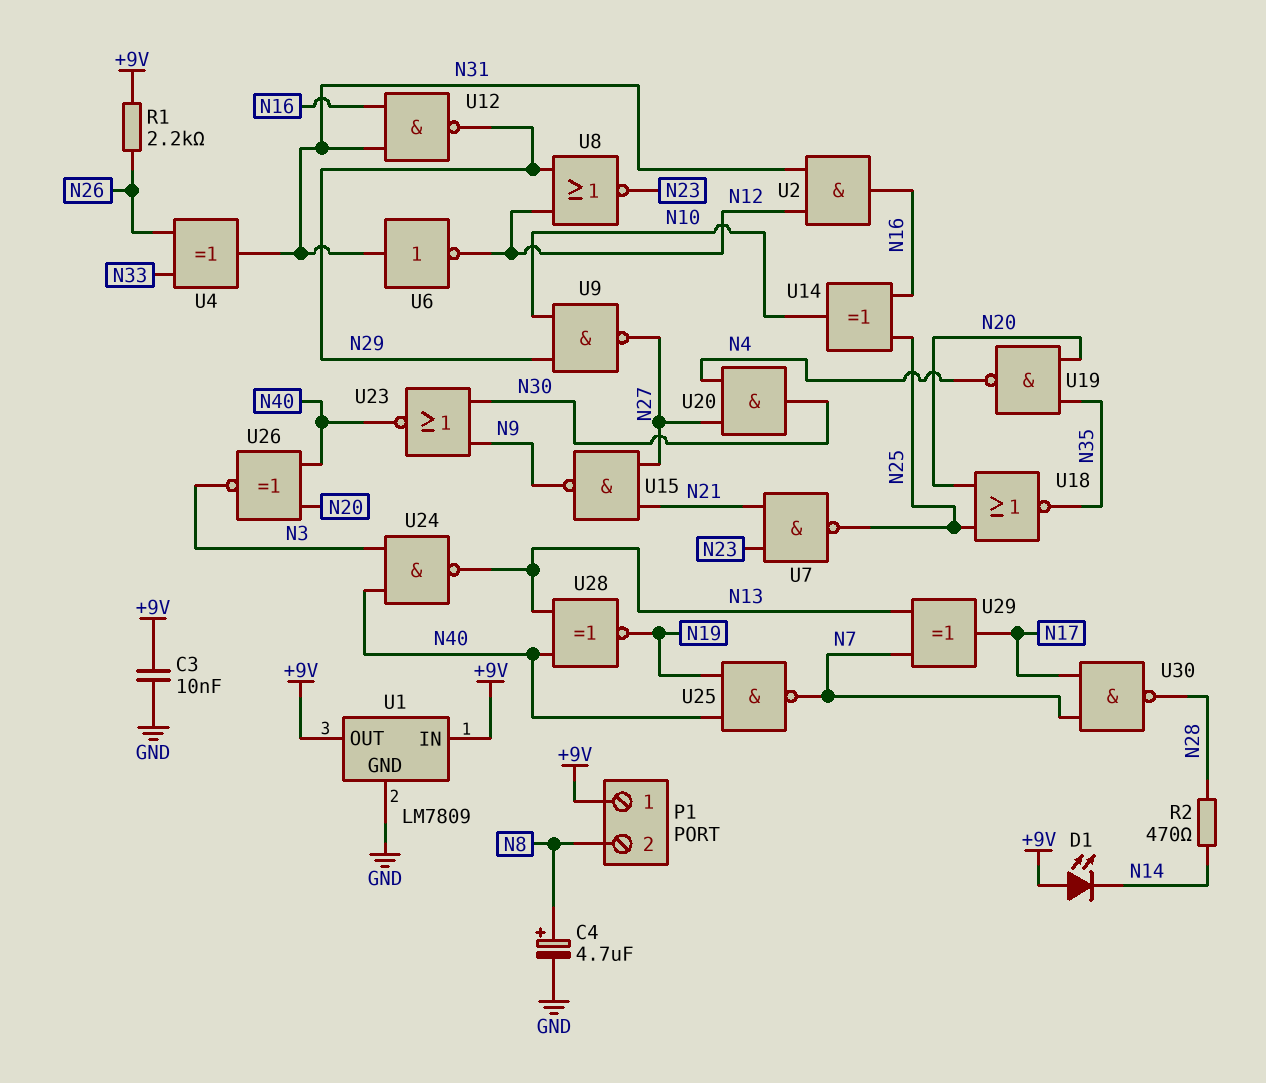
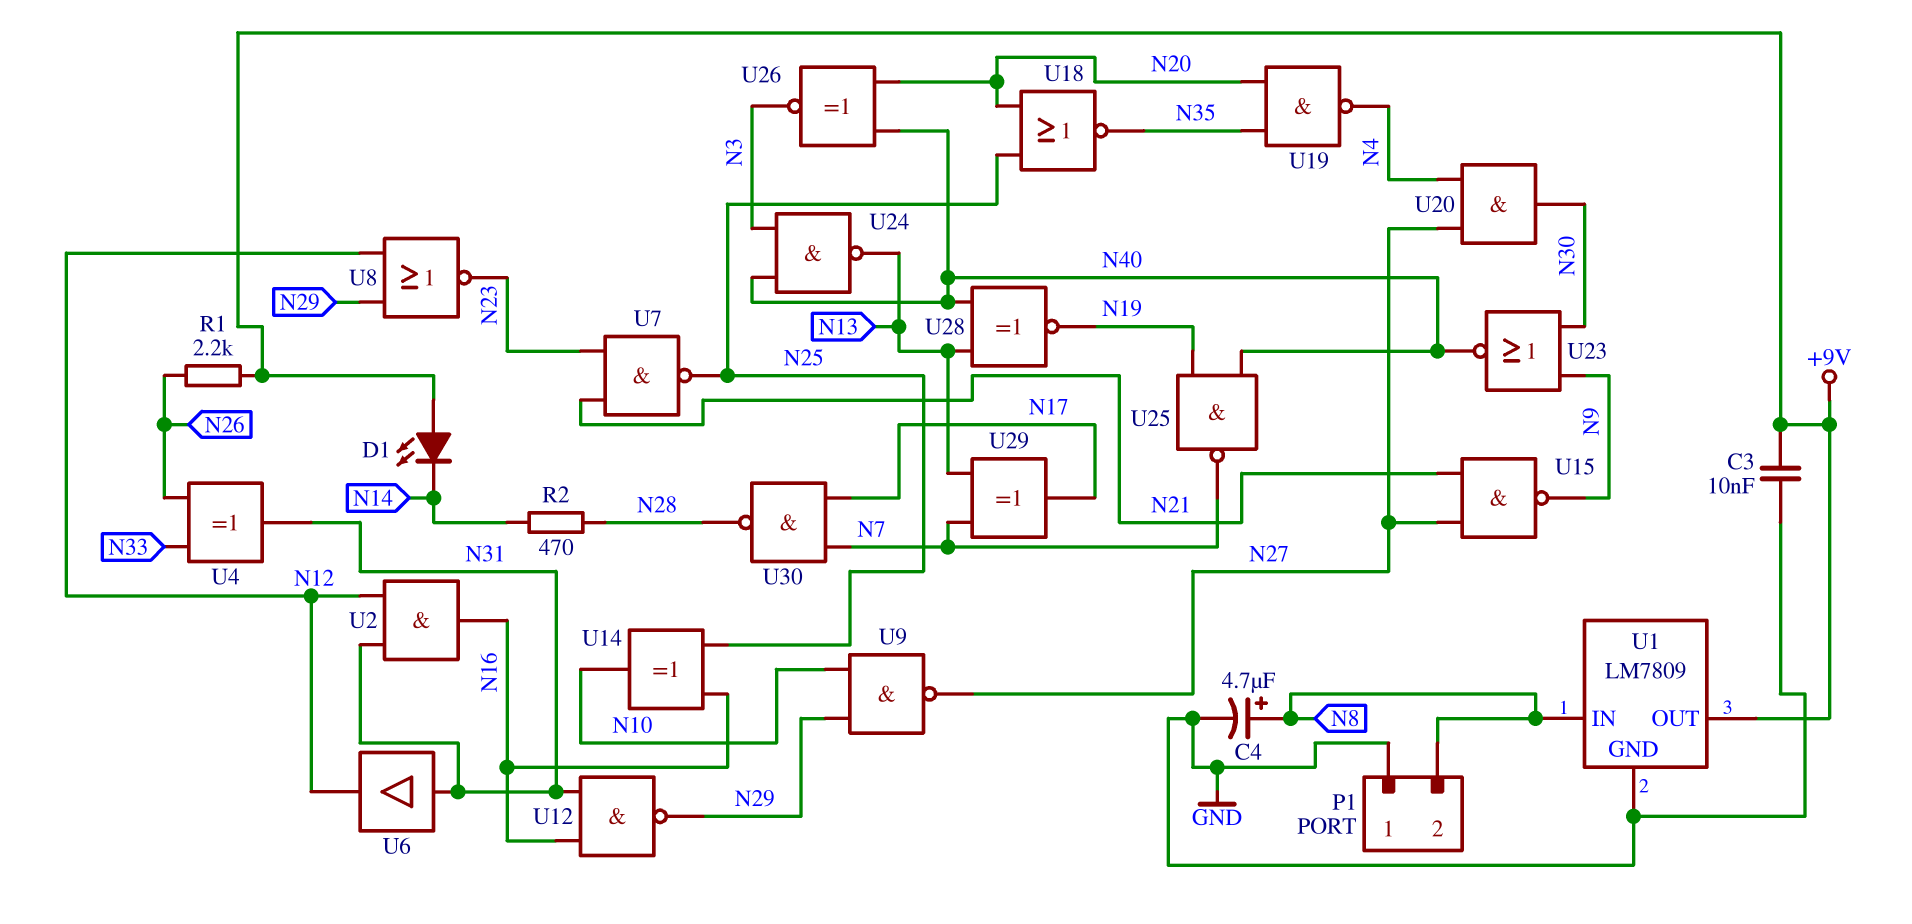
P1 pin 1: +9V -> GND
U1 pin IN: +9V -> N8
U6: NOT (in N31, out N12) -> buffer (in N31, out N12)

